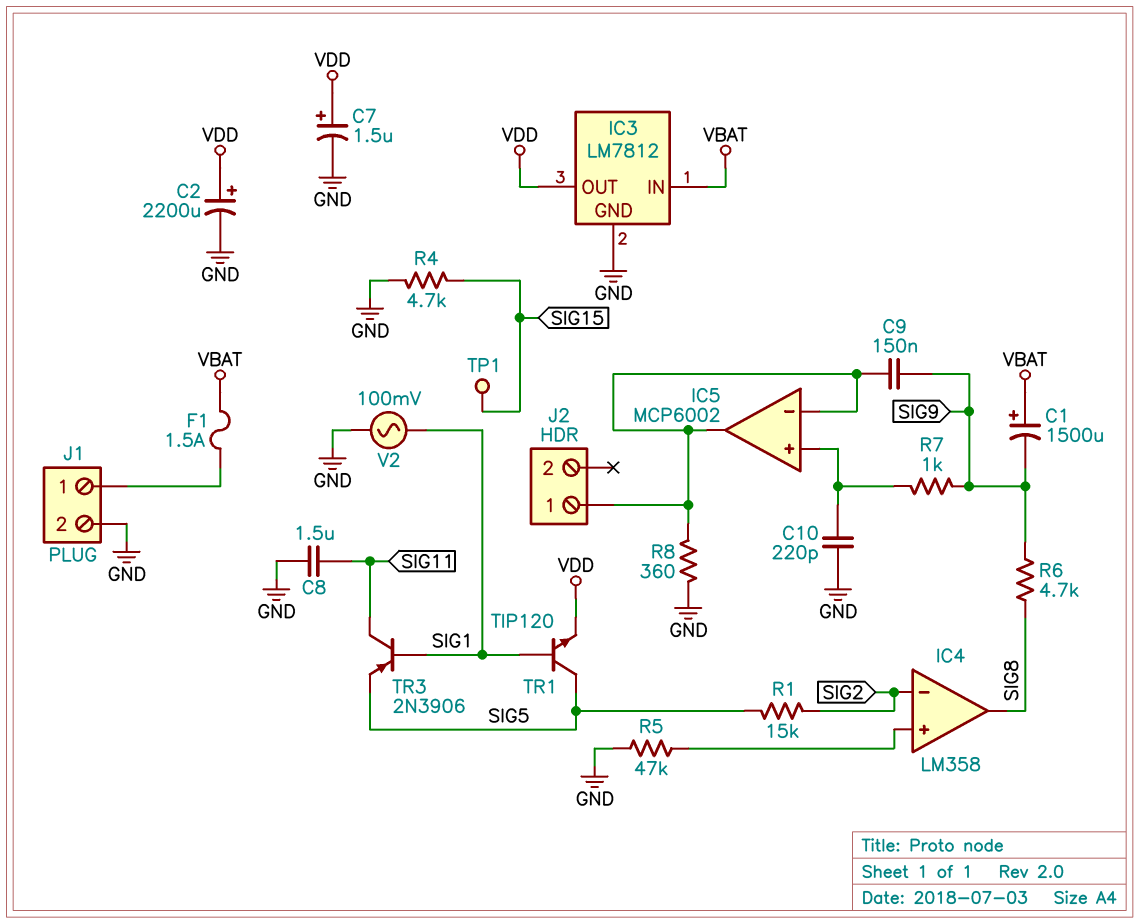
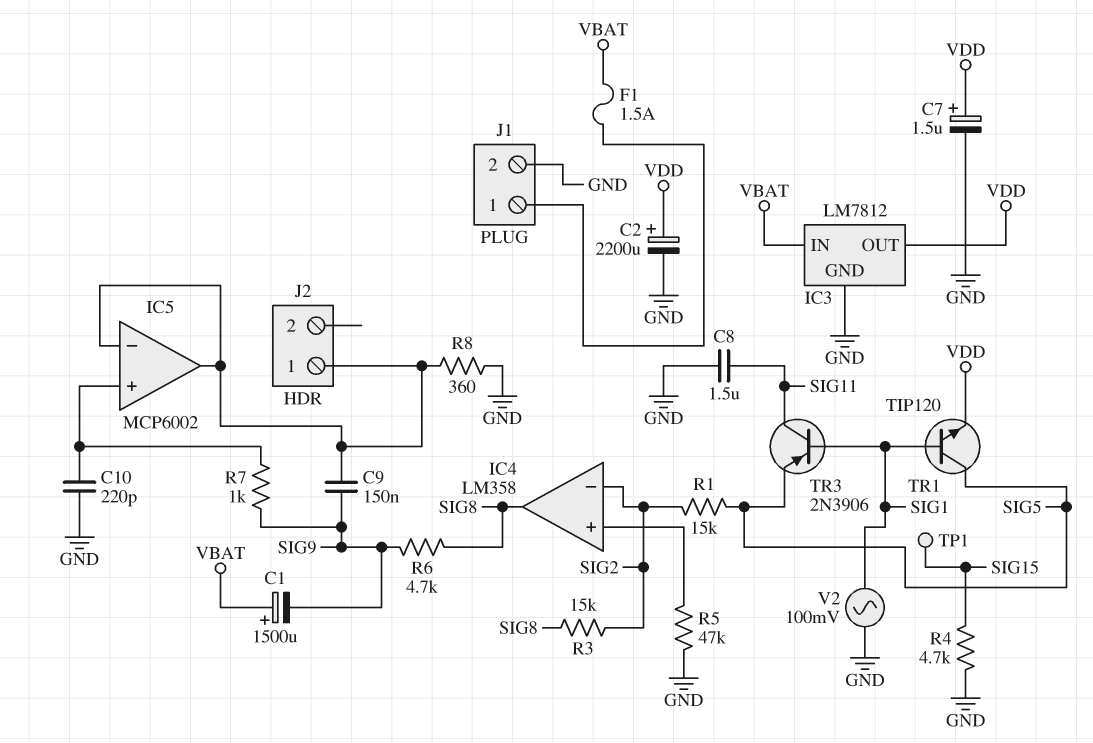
R3: none -> 15k (SIG2, SIG8)

